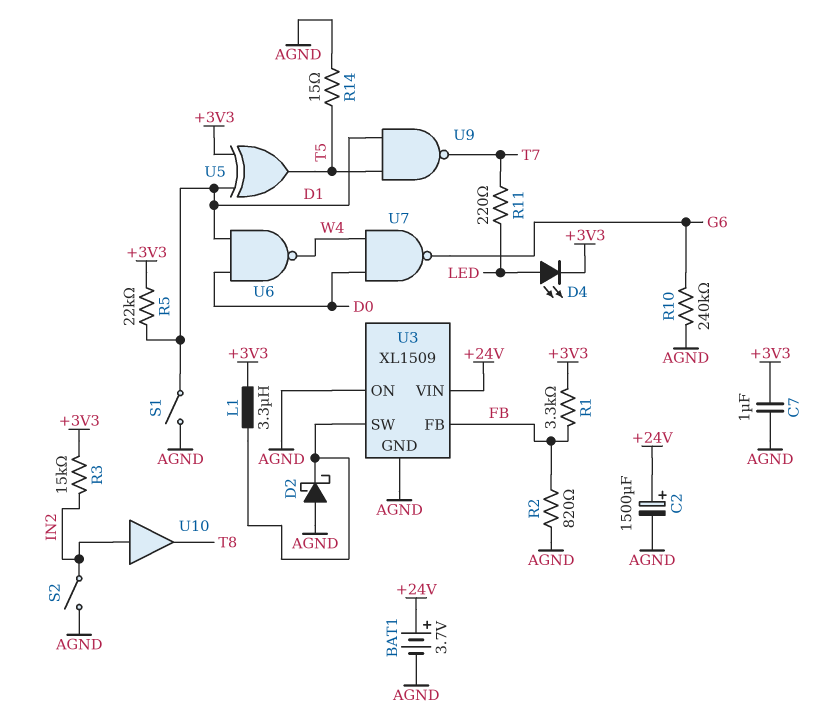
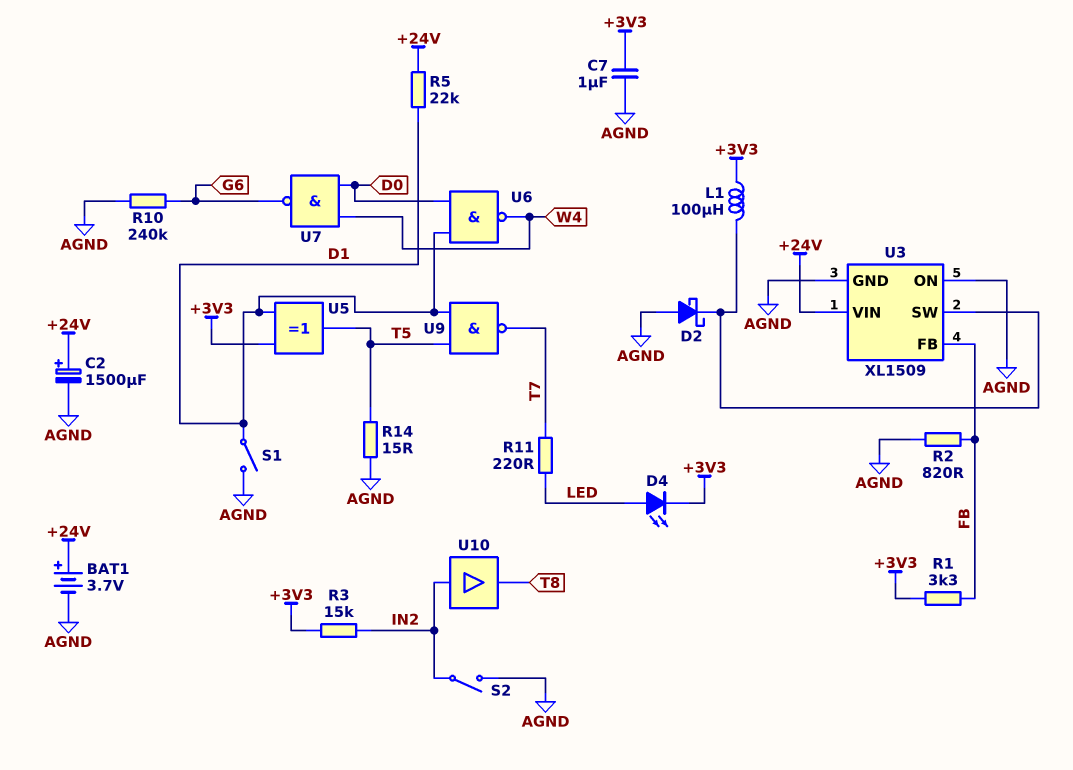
L1: 3.3uH (+3V3, U3/SW) -> 100uH (+3V3, U3/SW)
R5: 22k (+3V3, D1) -> 22k (+24V, D1)

